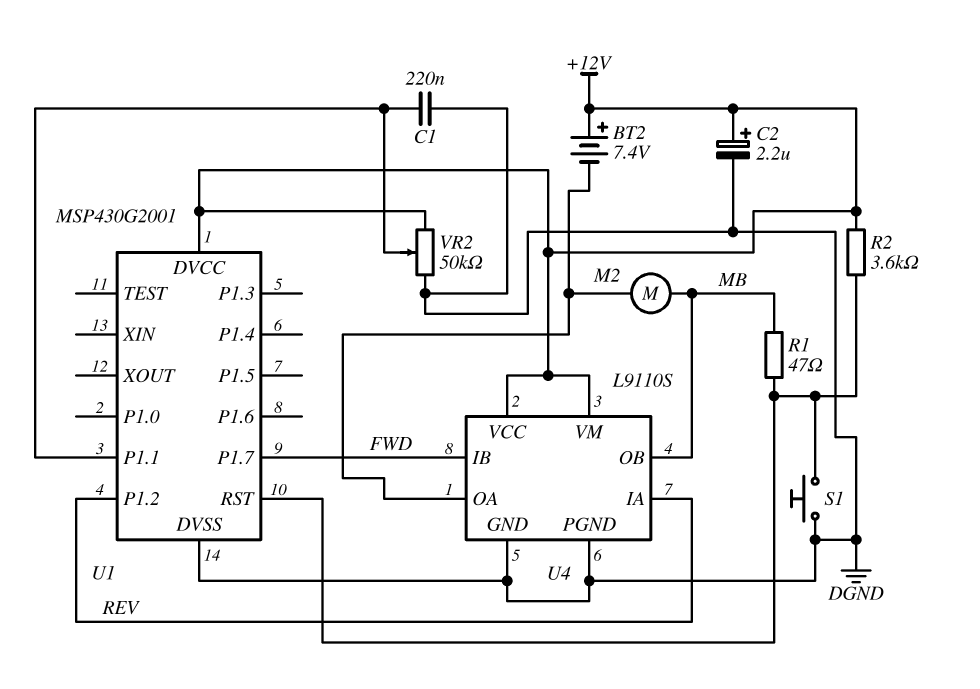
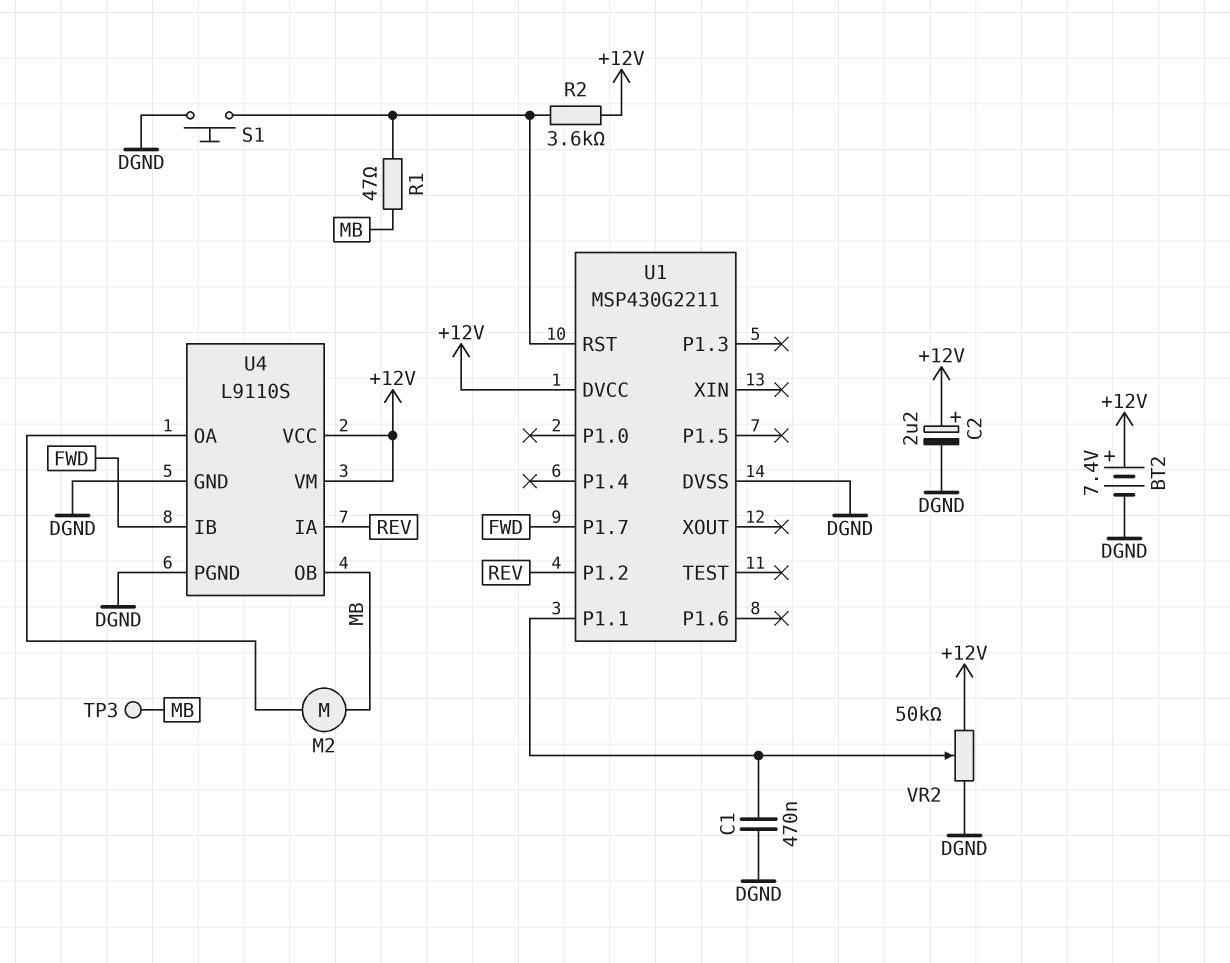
BT2: 7.4V (plus +12V, minus U4/OA) -> 7.4V (plus +12V, minus DGND)
C1: 220nF (DGND, U1/P1.1) -> 470nF (DGND, U1/P1.1)
TP3: none -> test point (MB)
U1: MSP430G2001 -> MSP430G2211

